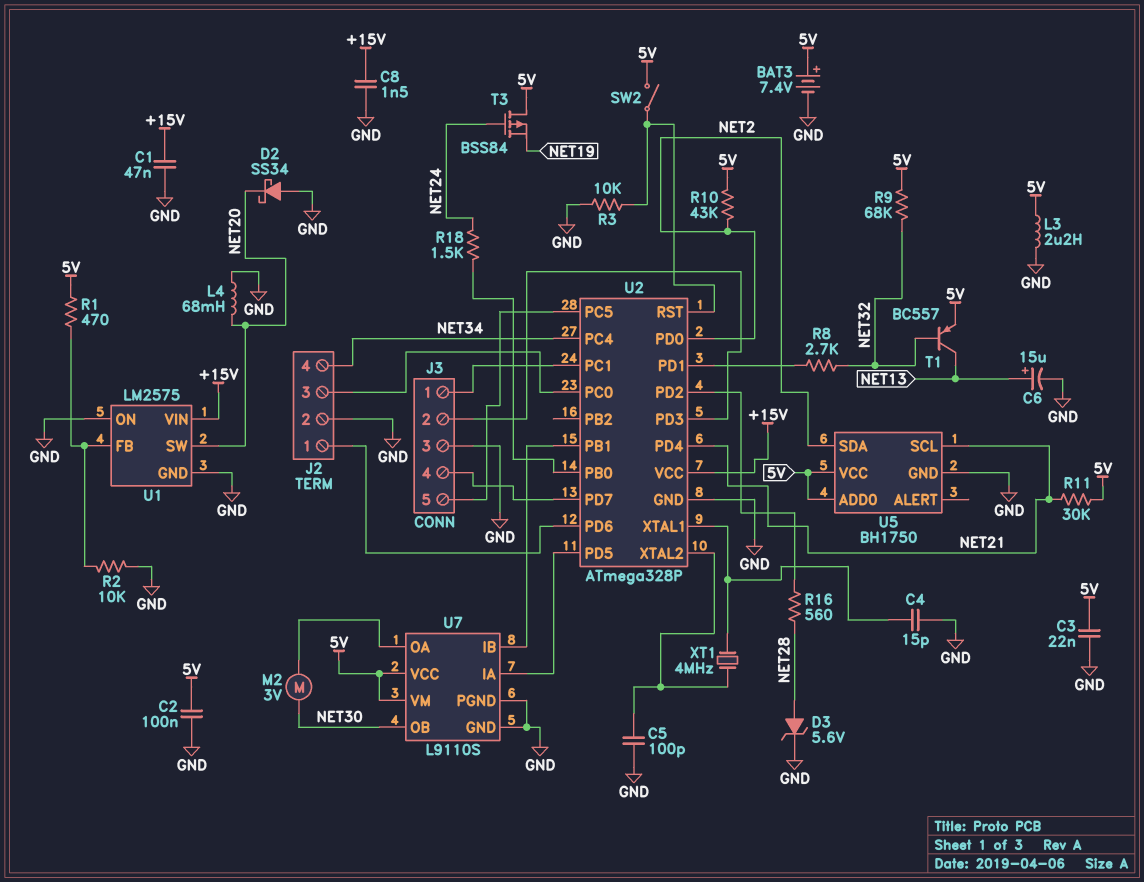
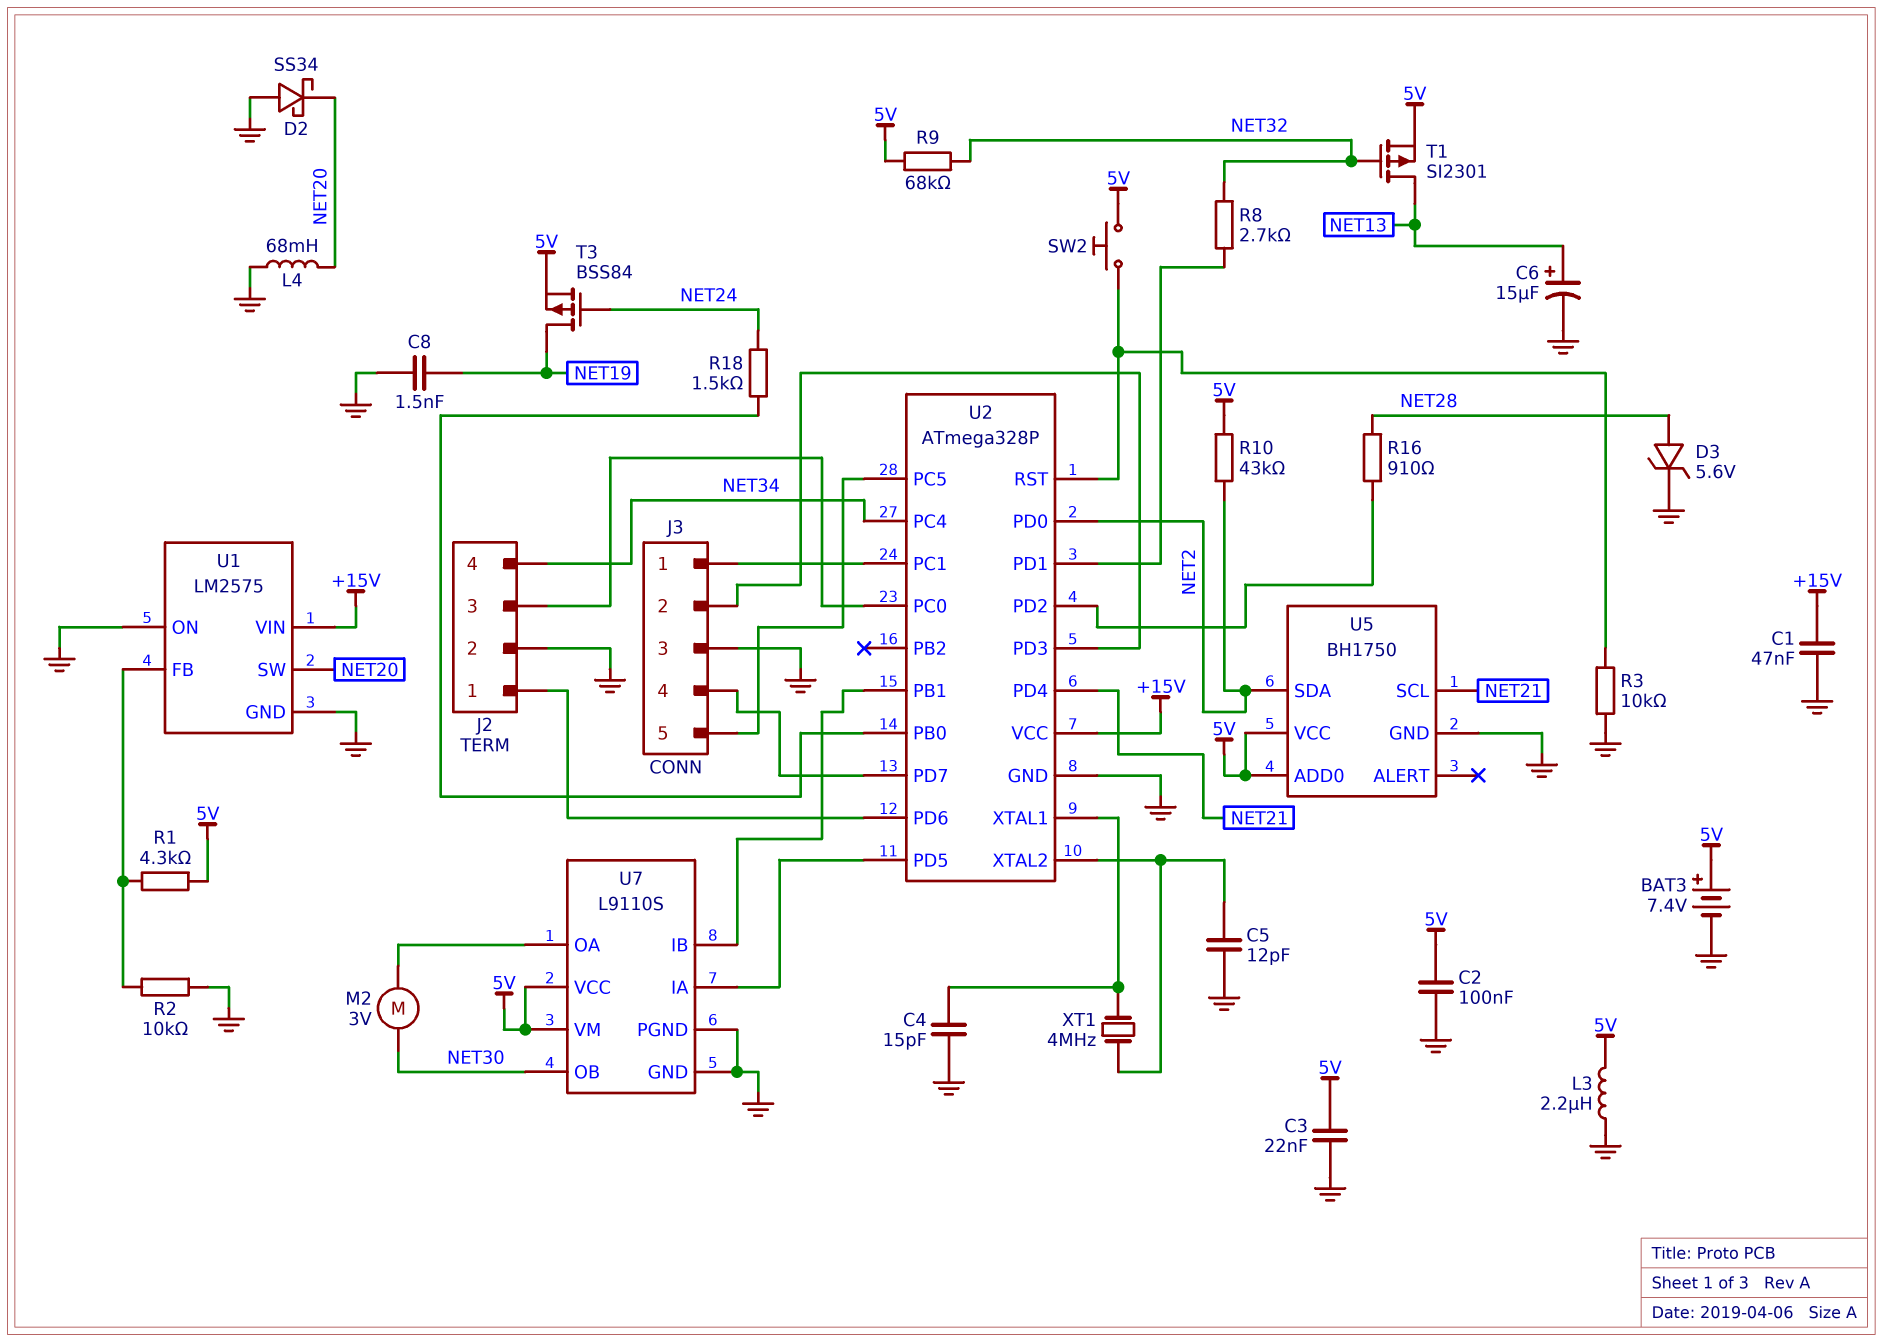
C5: 100pF (GND, U2/XTAL2) -> 12pF (GND, U2/XTAL2)
C8: 1.5nF (+15V, GND) -> 1.5nF (GND, NET19)
R1: 470 (5V, U1/FB) -> 4.3k (5V, U1/FB)
R11: 30k (5V, NET21) -> none
R16: 560 (NET28, U2/PD2) -> 910 (NET28, U2/PD2)
SW2: switch (5V, U2/RST) -> button (5V, U2/RST)
T1: PNP BC557 (B NET32, C NET13, E 5V) -> PMOS SI2301 (G NET32, D NET13, S 5V)
T3: PMOS BSS84 (G NET24, D 5V, S NET19) -> PMOS BSS84 (G NET24, D NET19, S 5V)

